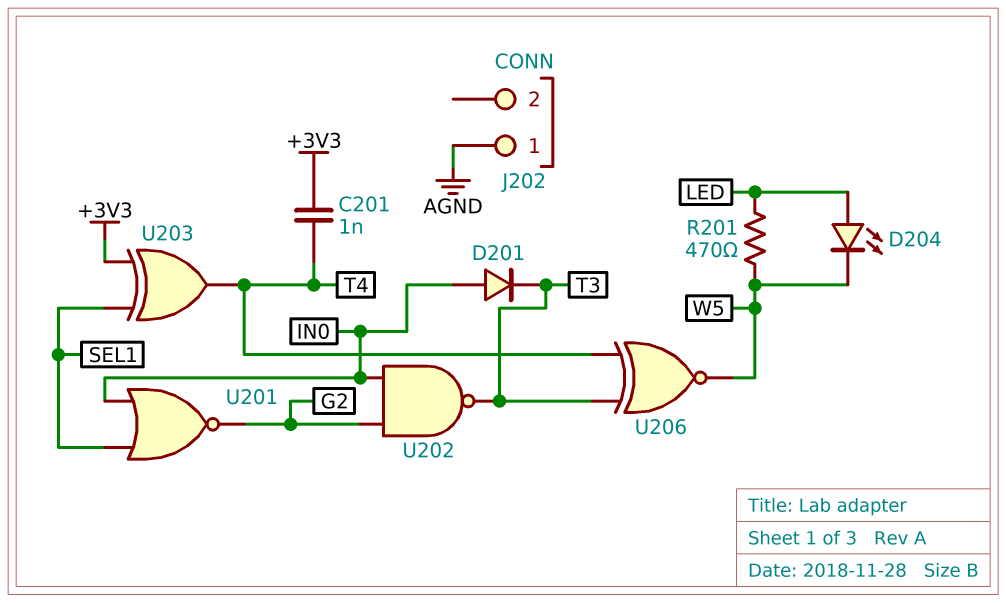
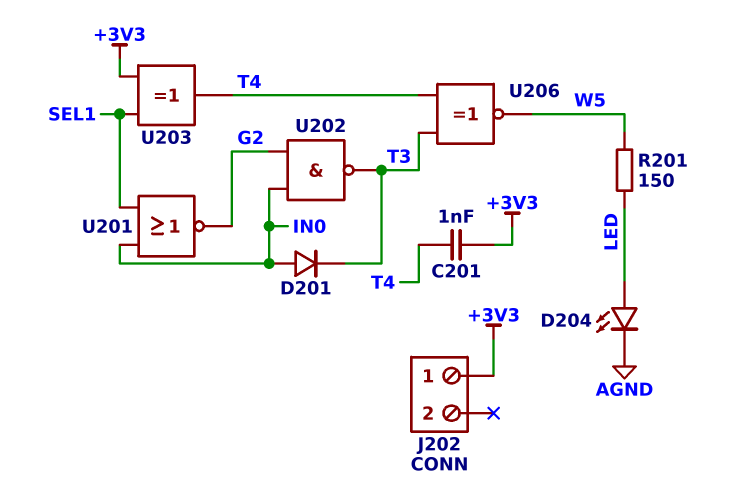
D204: LED (A LED, K W5) -> LED (A LED, K AGND)
J202 pin 1: AGND -> +3V3
R201: 470 (LED, W5) -> 150 (LED, W5)

